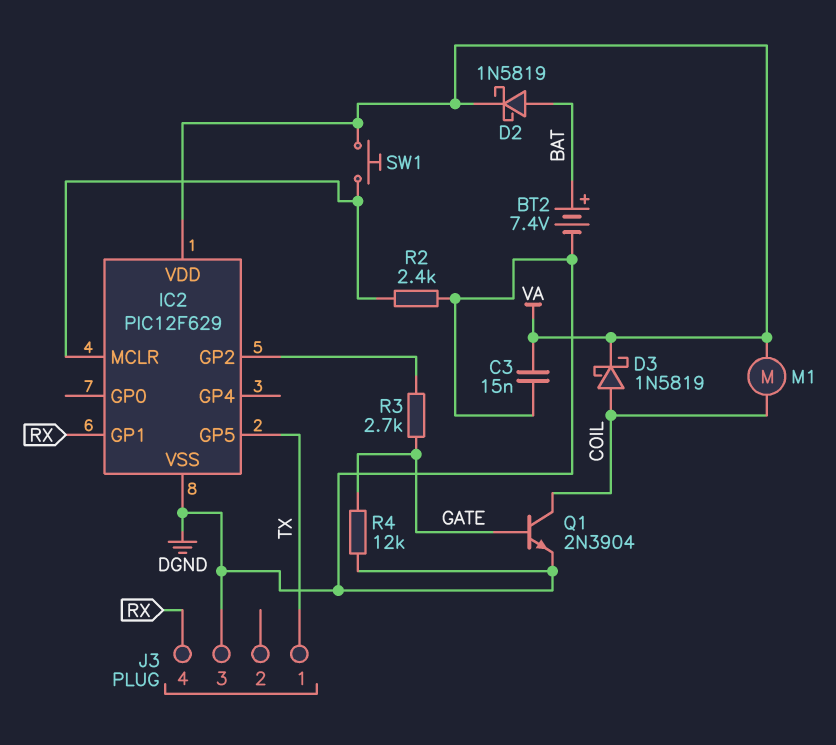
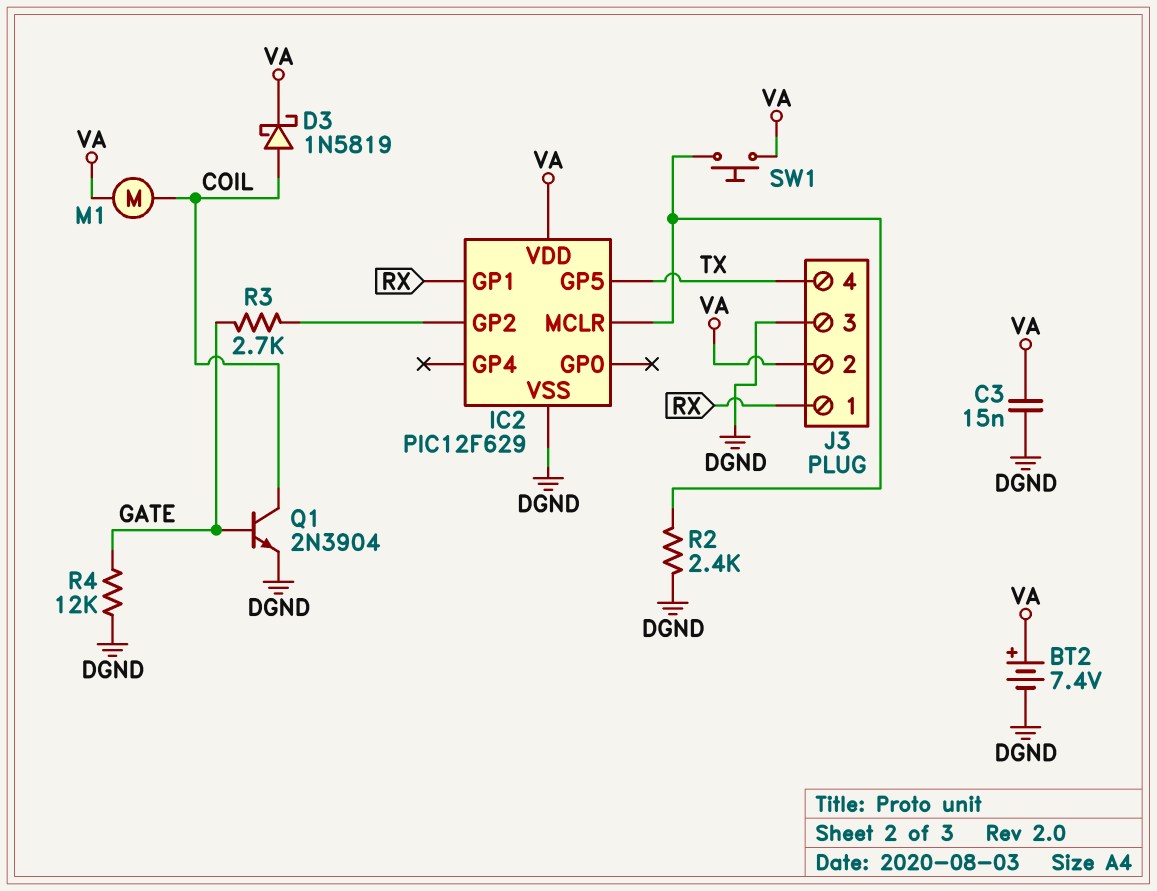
BT2: 7.4V (plus BAT, minus DGND) -> 7.4V (plus VA, minus DGND)
D2: schottky 1N5819 (A BAT, K VA) -> none
J3 pin 1: TX -> RX
J3 pin 2: none -> VA
J3 pin 4: RX -> TX

